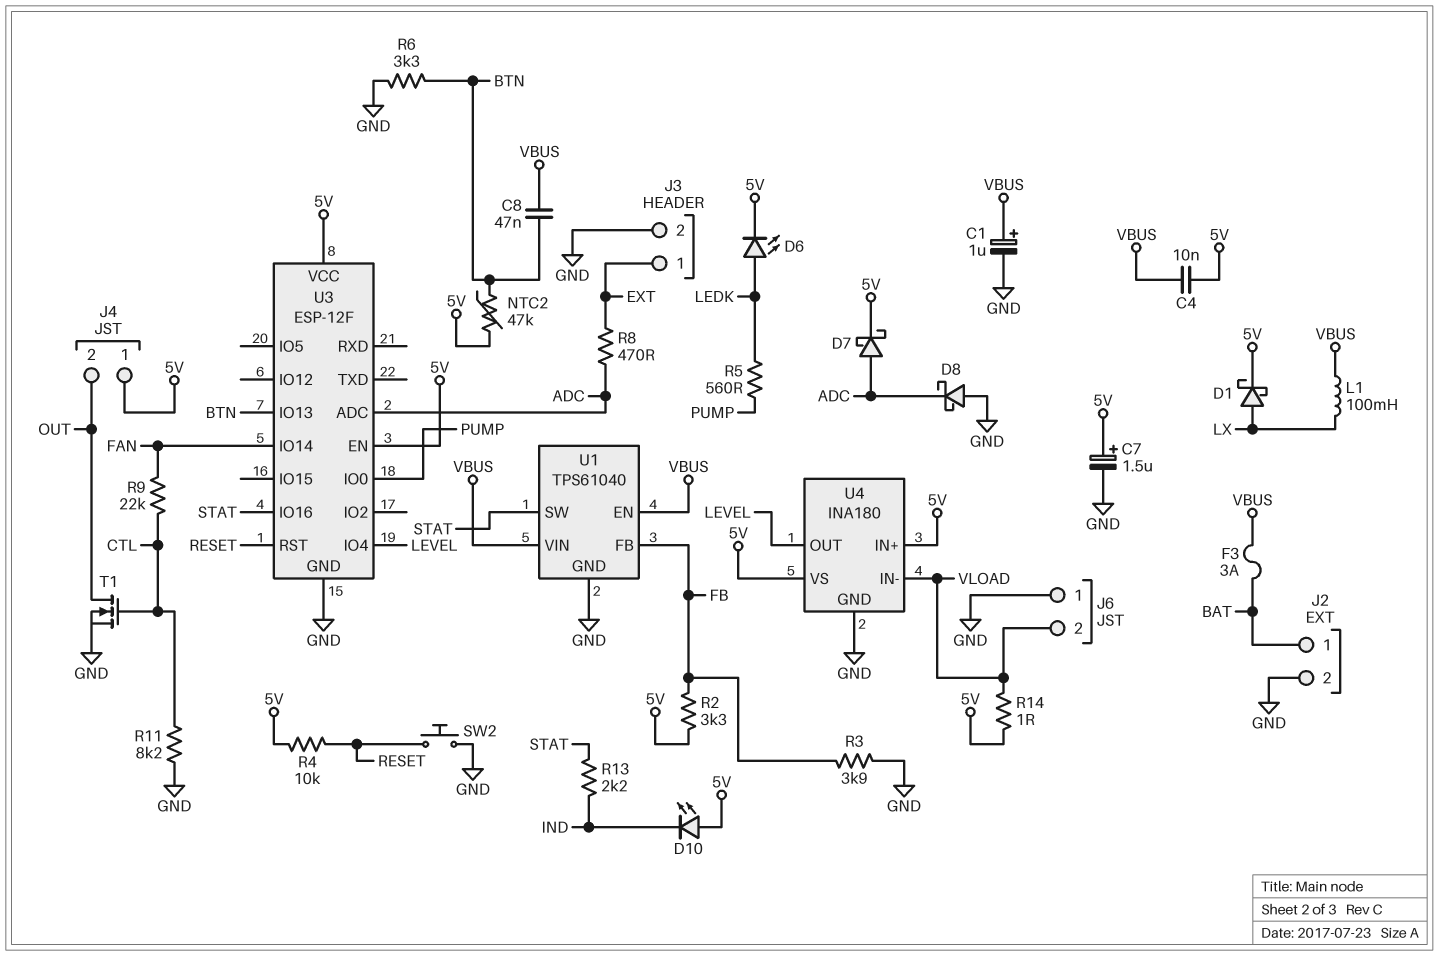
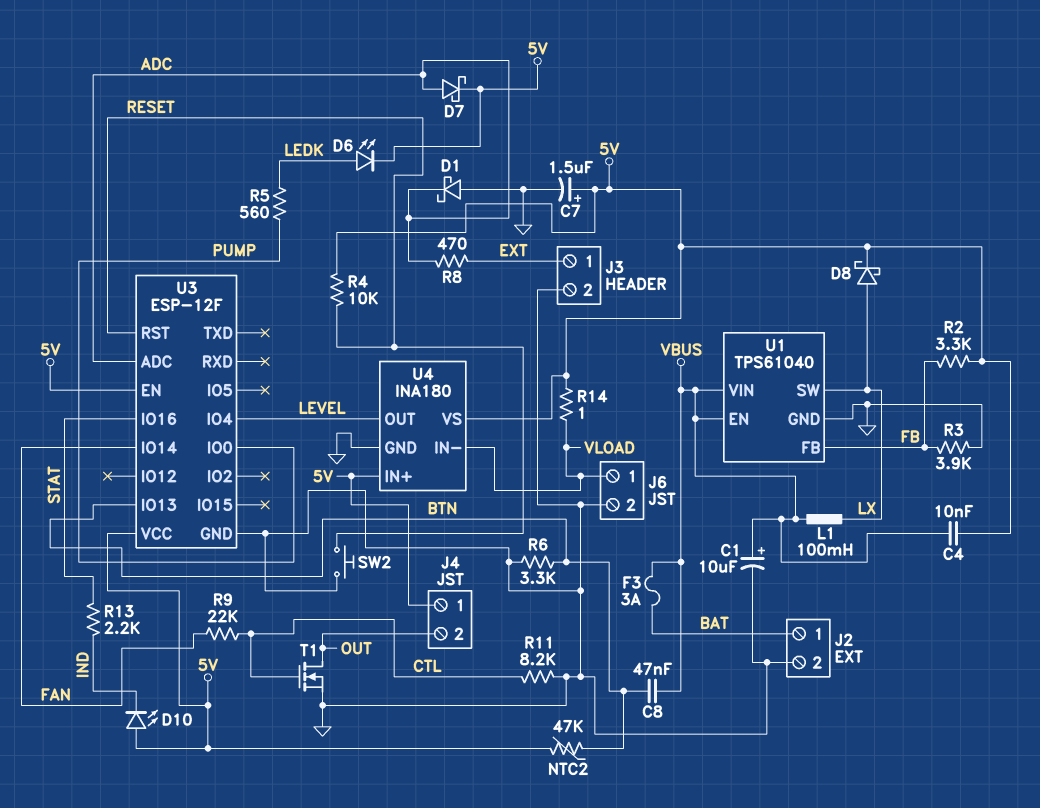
C1: 1uF (plus VBUS, minus GND) -> 10uF (plus VBUS, minus GND)
D1: schottky (A LX, K 5V) -> schottky (A GND, K ADC)
D8: schottky (A GND, K ADC) -> schottky (A LX, K 5V)
J6 pin 1: GND -> VLOAD
J6 pin 2: VLOAD -> GND
U1 pin SW: STAT -> LX

